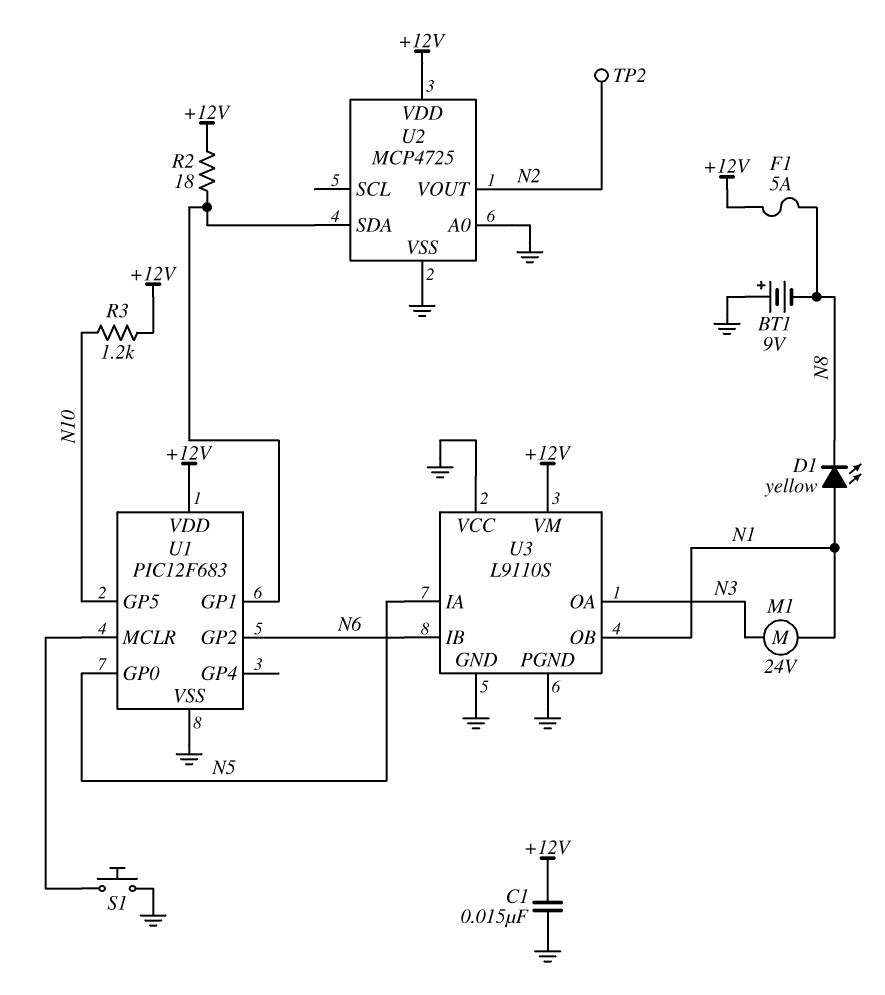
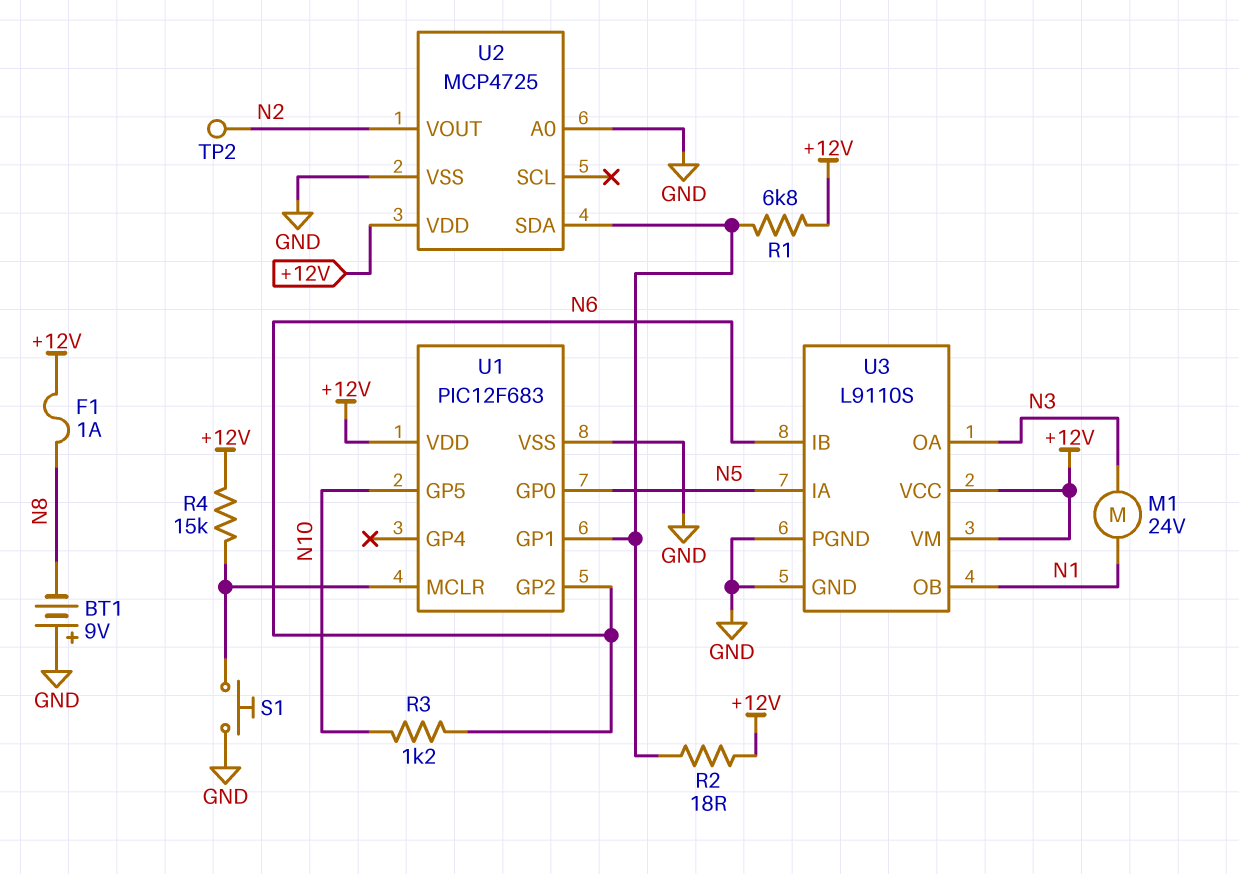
C1: 15nF (+12V, GND) -> none
D1: LED yellow (A N1, K N8) -> none
F1: 5A (+12V, N8) -> 1A (+12V, N8)
R1: none -> 6.8k (+12V, U1/GP1)
R3: 1.2k (+12V, N10) -> 1.2k (N6, N10)
R4: none -> 15k (+12V, U1/MCLR)
U3 pin VCC: GND -> +12V

